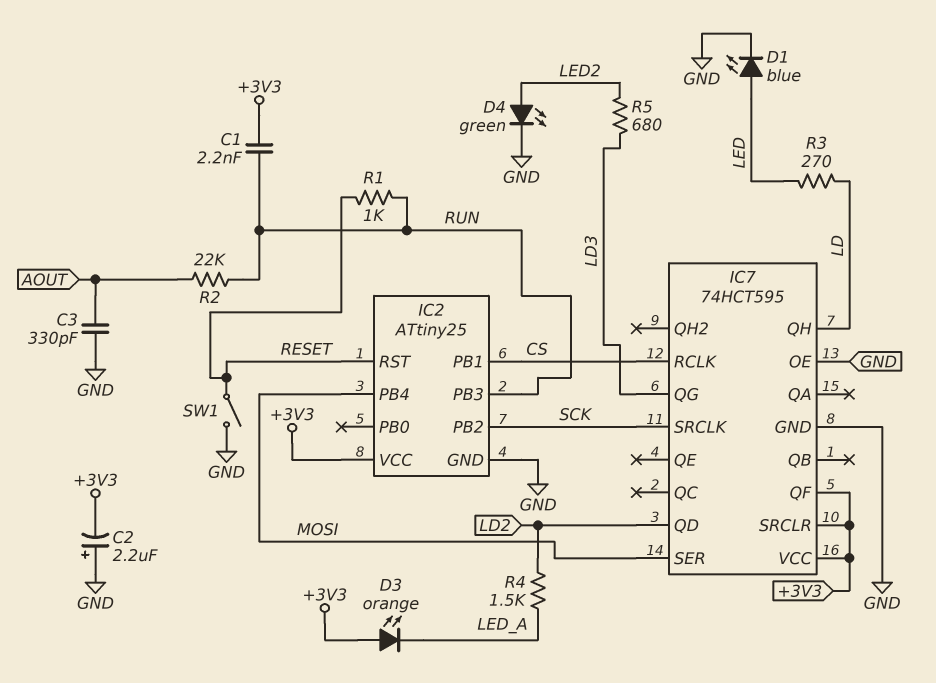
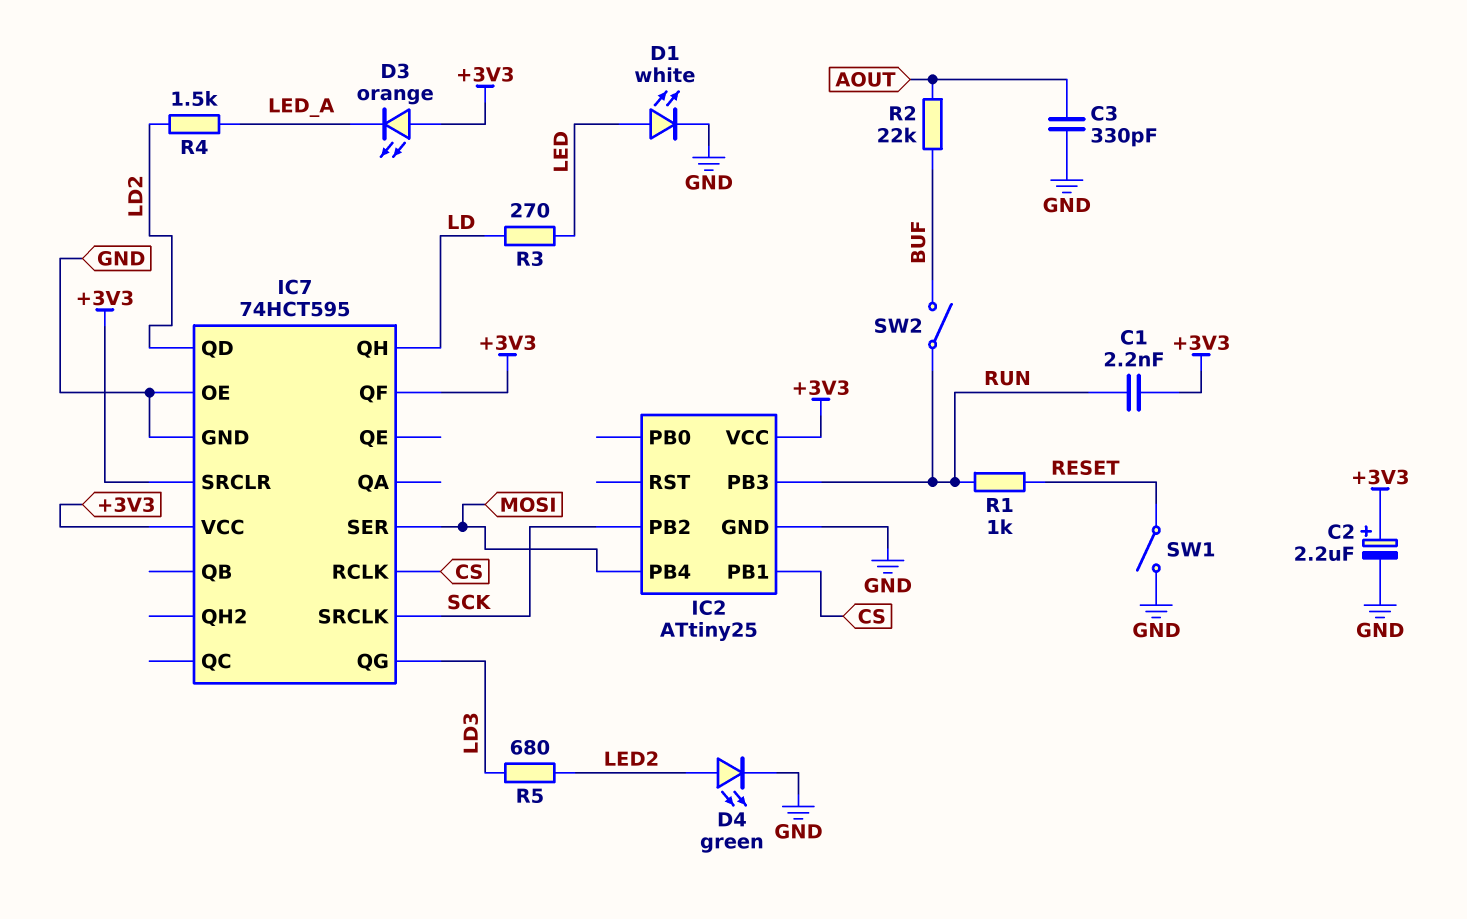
C2: 2.2uF (plus GND, minus +3V3) -> 2.2uF (plus +3V3, minus GND)
D1: LED blue (A LED, K GND) -> LED white (A LED, K GND)
IC2 pin RST: RESET -> none
R2: 22k (AOUT, RUN) -> 22k (AOUT, BUF)
SW2: none -> switch (BUF, RUN)

